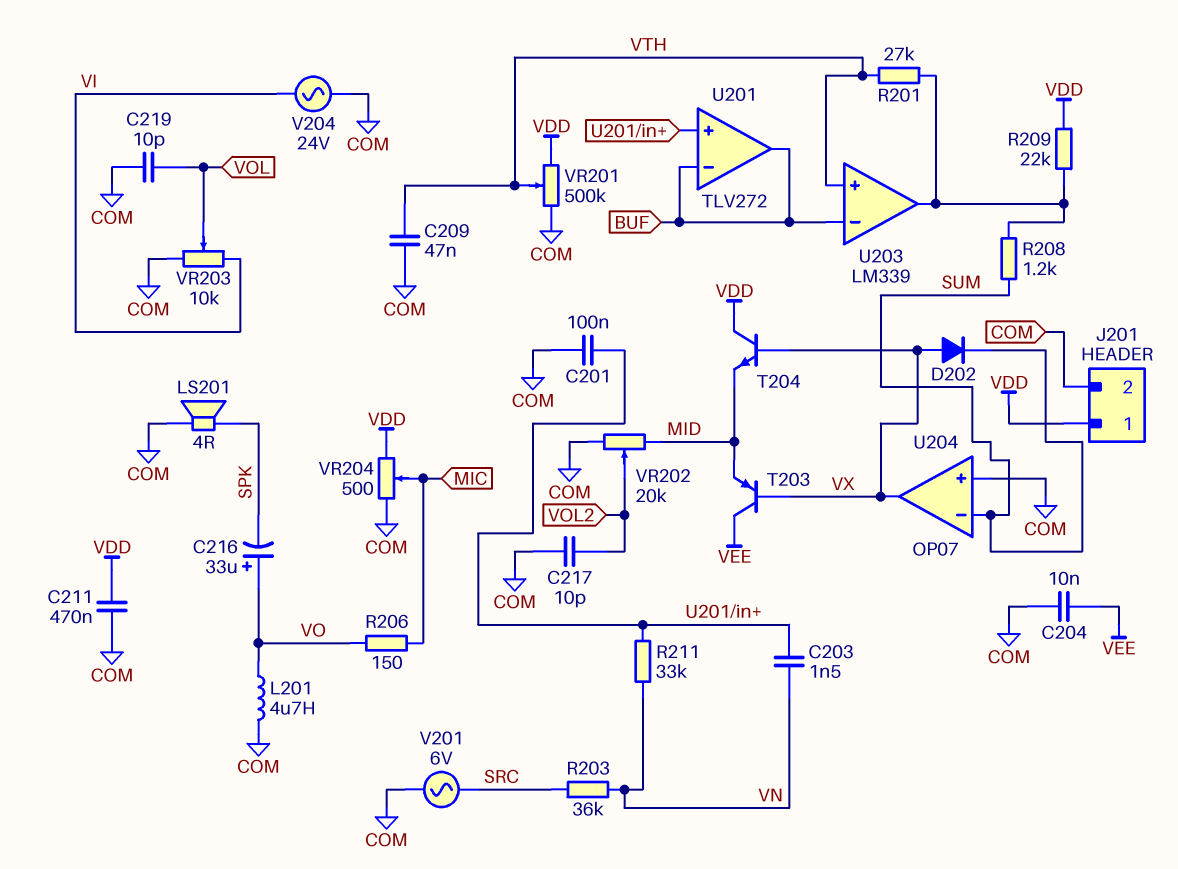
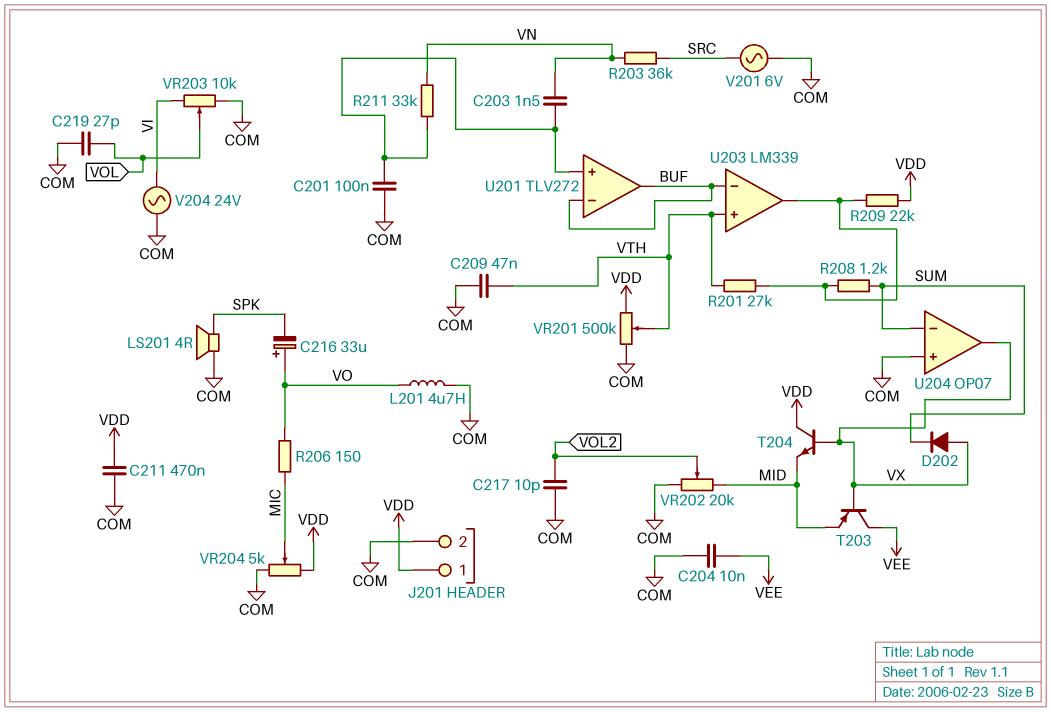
C219: 10pF (COM, VOL) -> 27pF (COM, VOL)
VR204: 500 (COM, VDD, wiper MIC) -> 5k (COM, VDD, wiper MIC)

